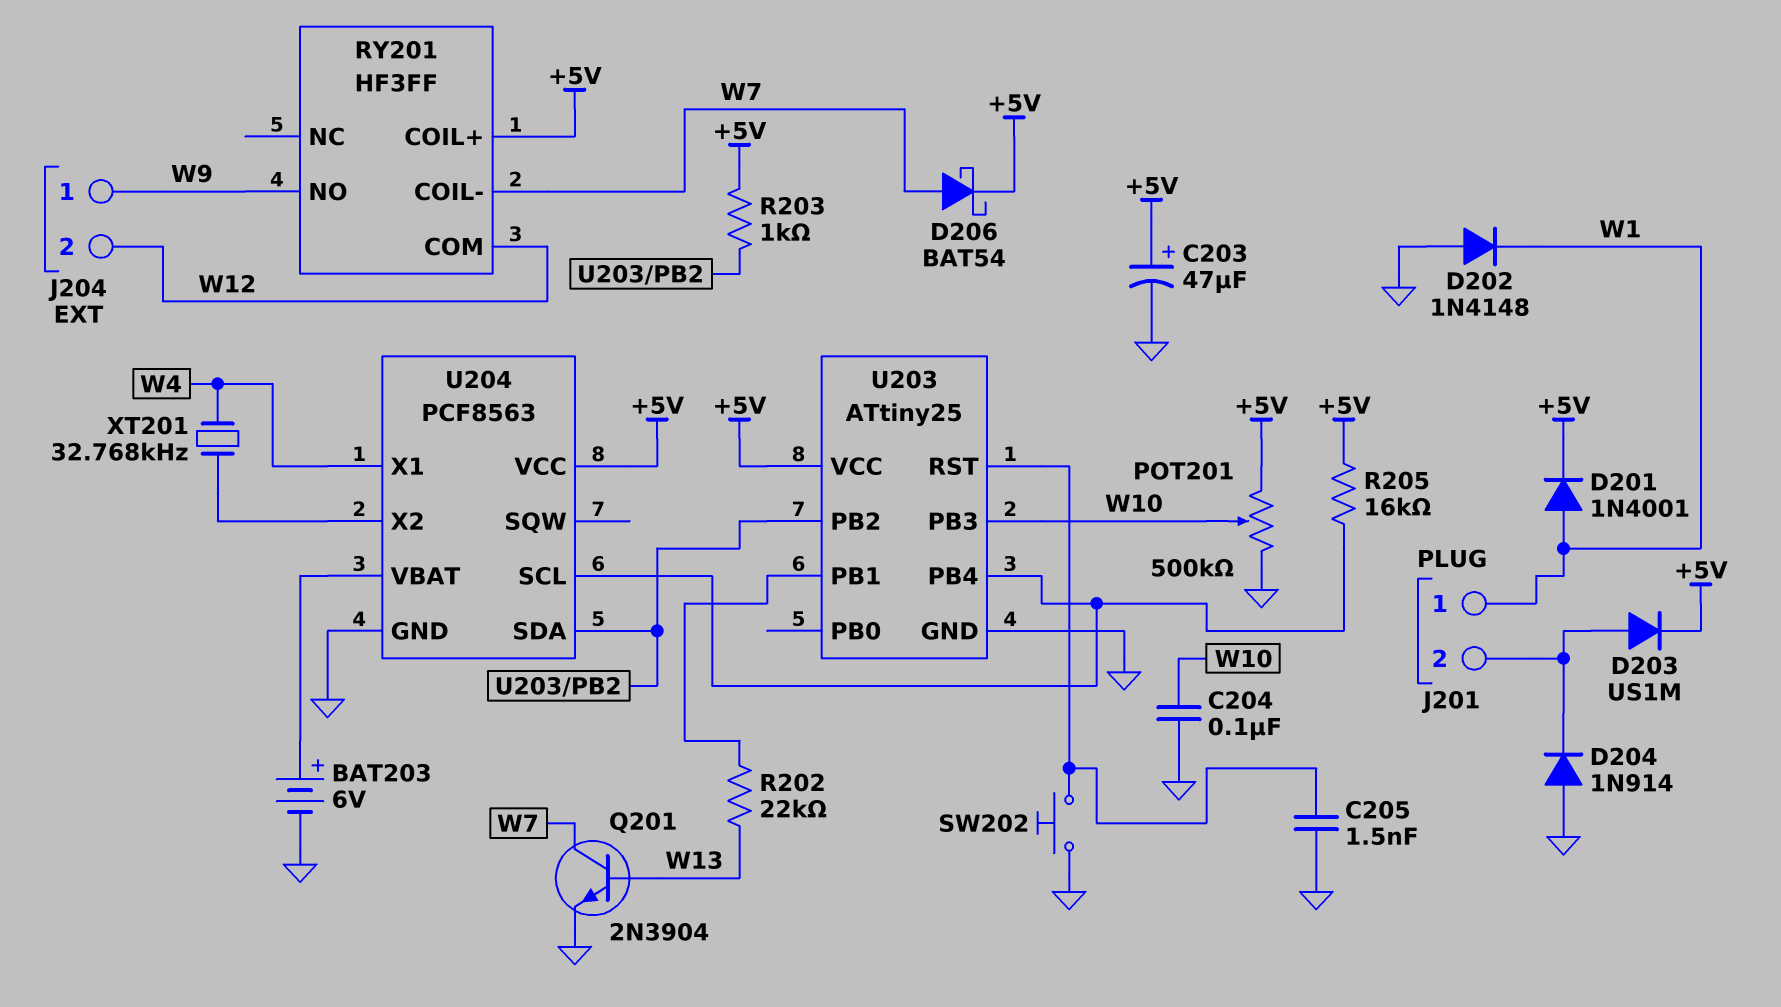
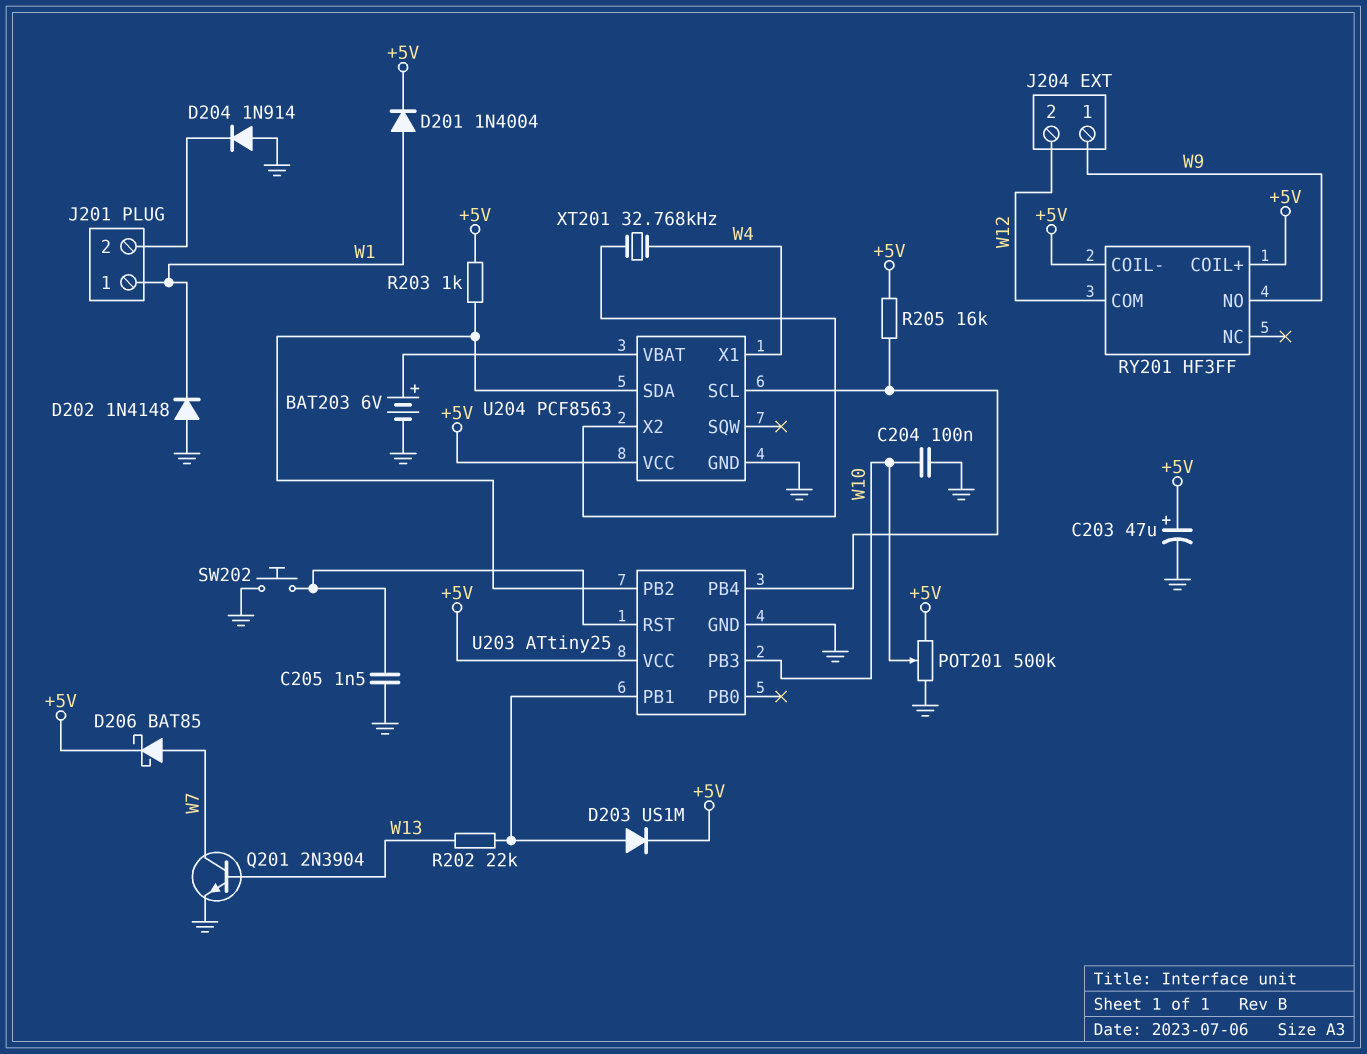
D201: diode 1N4001 (A W1, K +5V) -> diode 1N4004 (A W1, K +5V)
D203: diode US1M (A J201/2, K +5V) -> diode US1M (A U203/PB1, K +5V)
D206: schottky BAT54 (A W7, K +5V) -> schottky BAT85 (A W7, K +5V)
RY201 pin COIL-: W7 -> +5V

